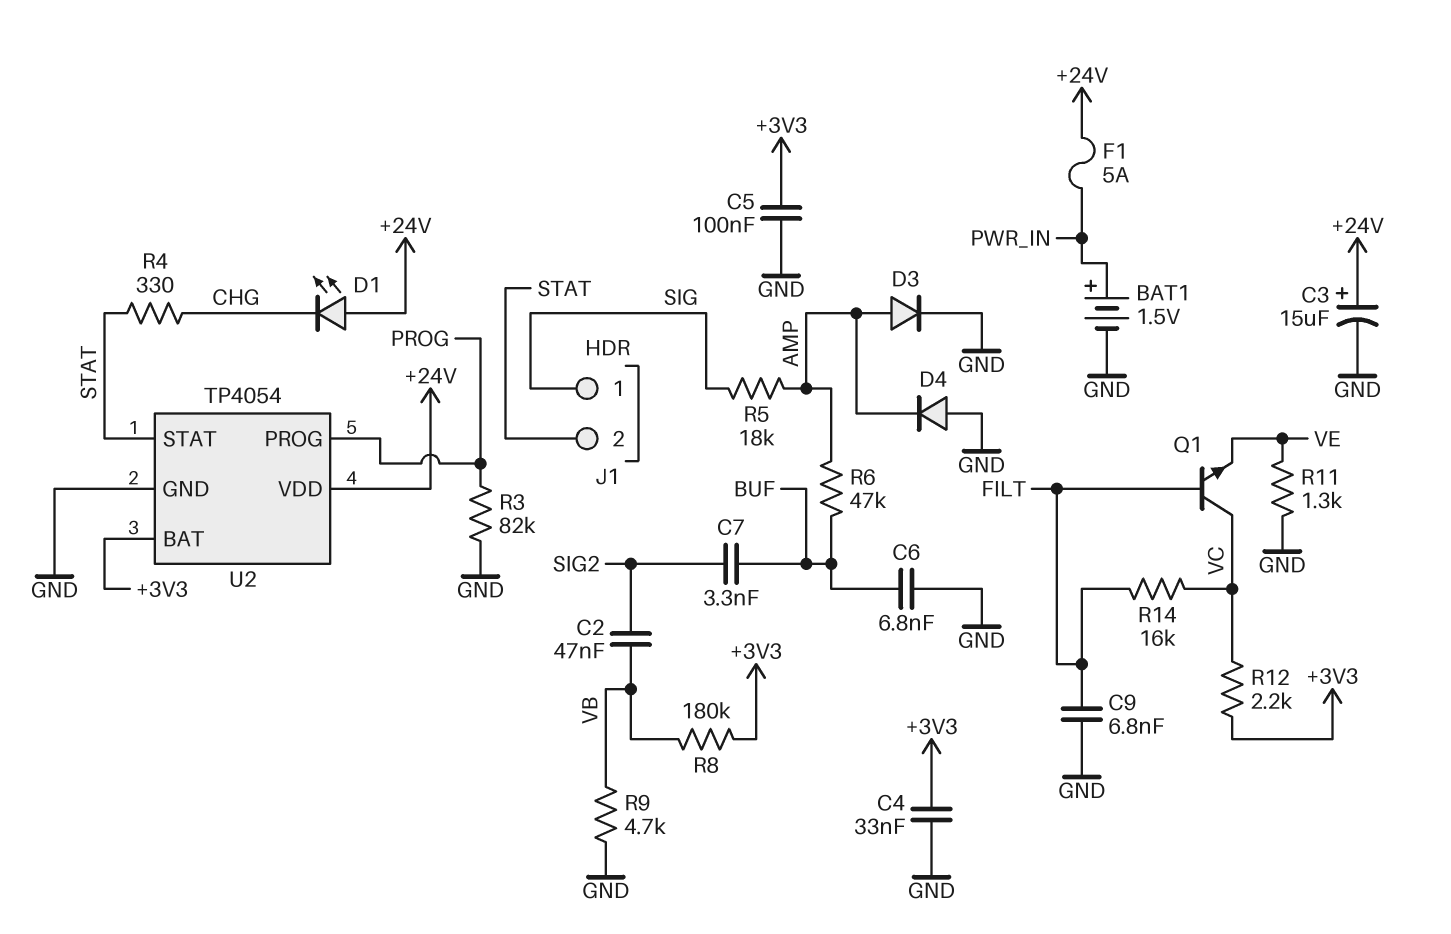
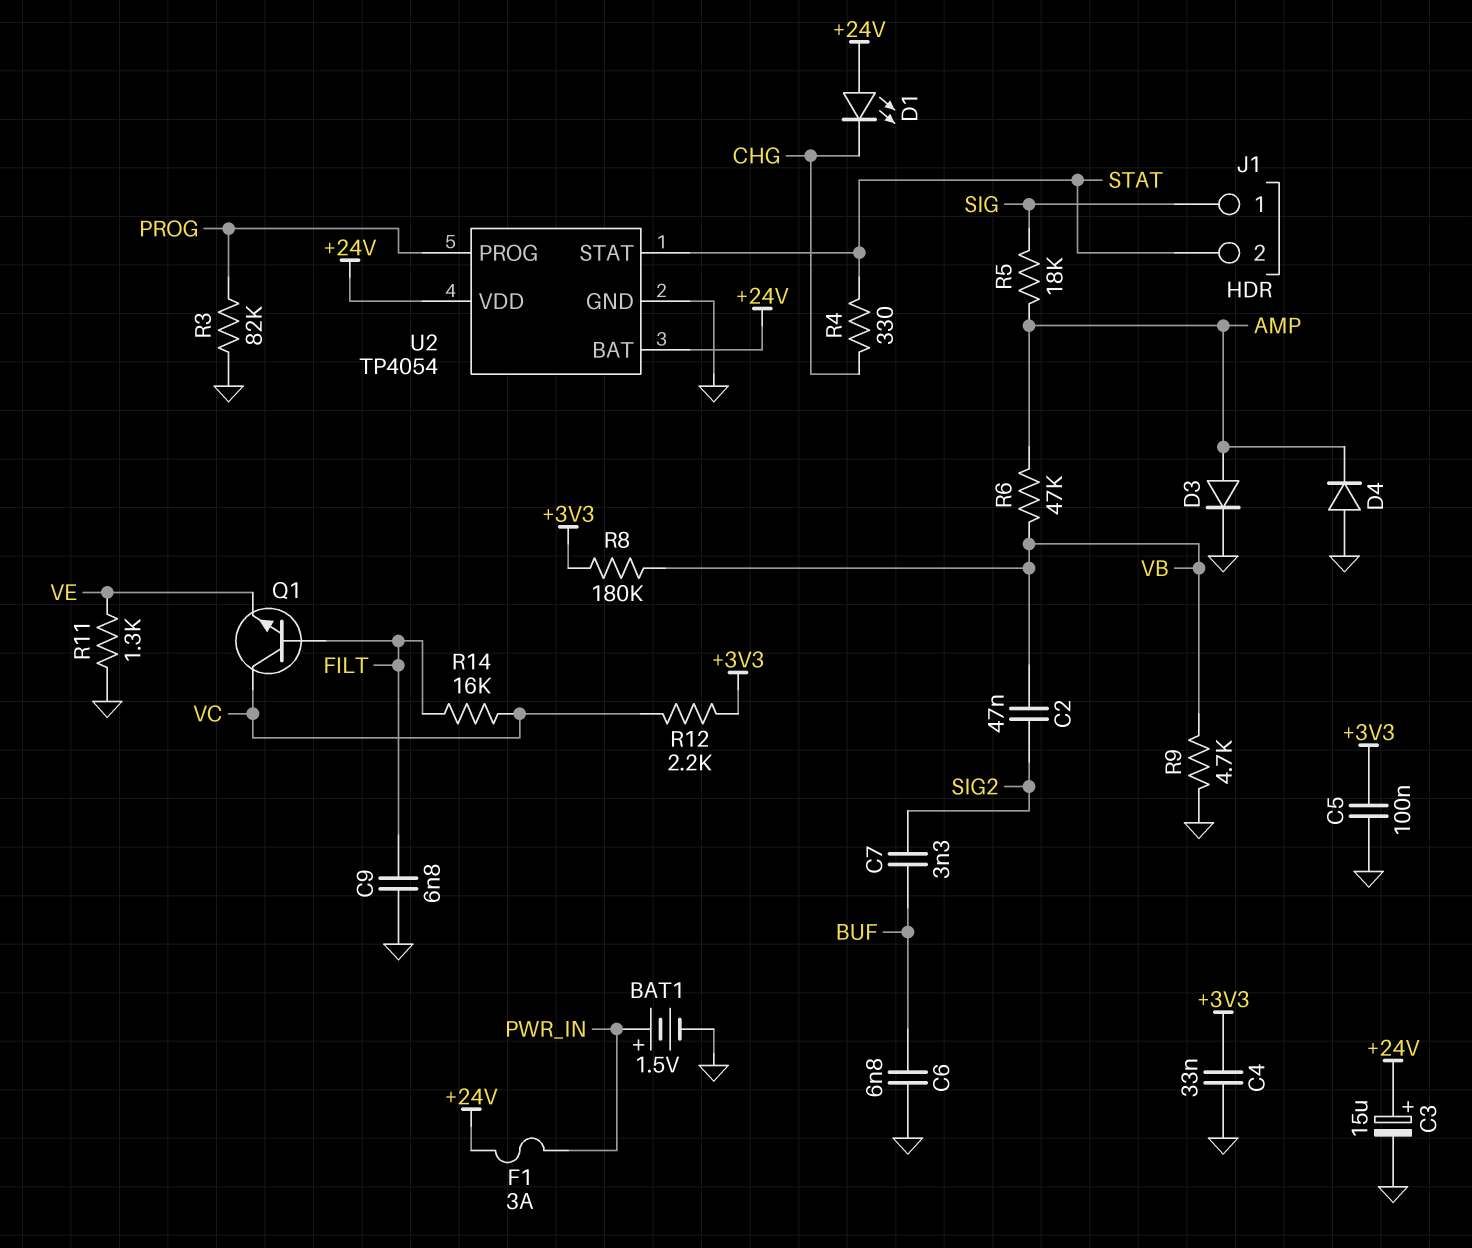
F1: 5A (+24V, PWR_IN) -> 3A (+24V, PWR_IN)
R6: 47k (AMP, BUF) -> 47k (AMP, VB)
U2 pin BAT: +3V3 -> +24V

